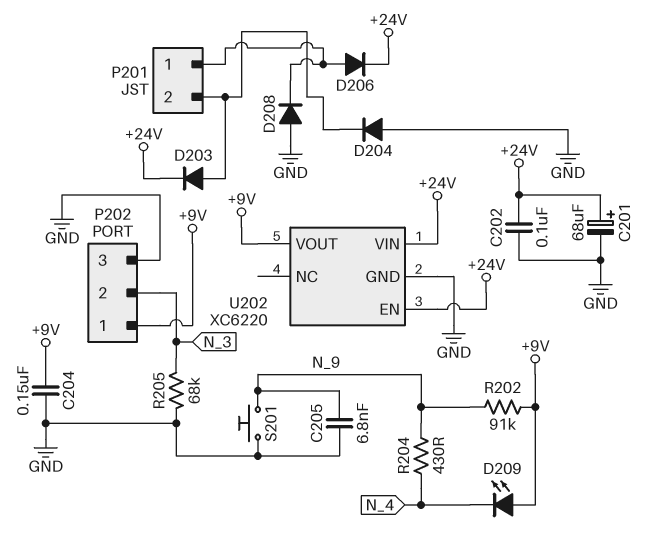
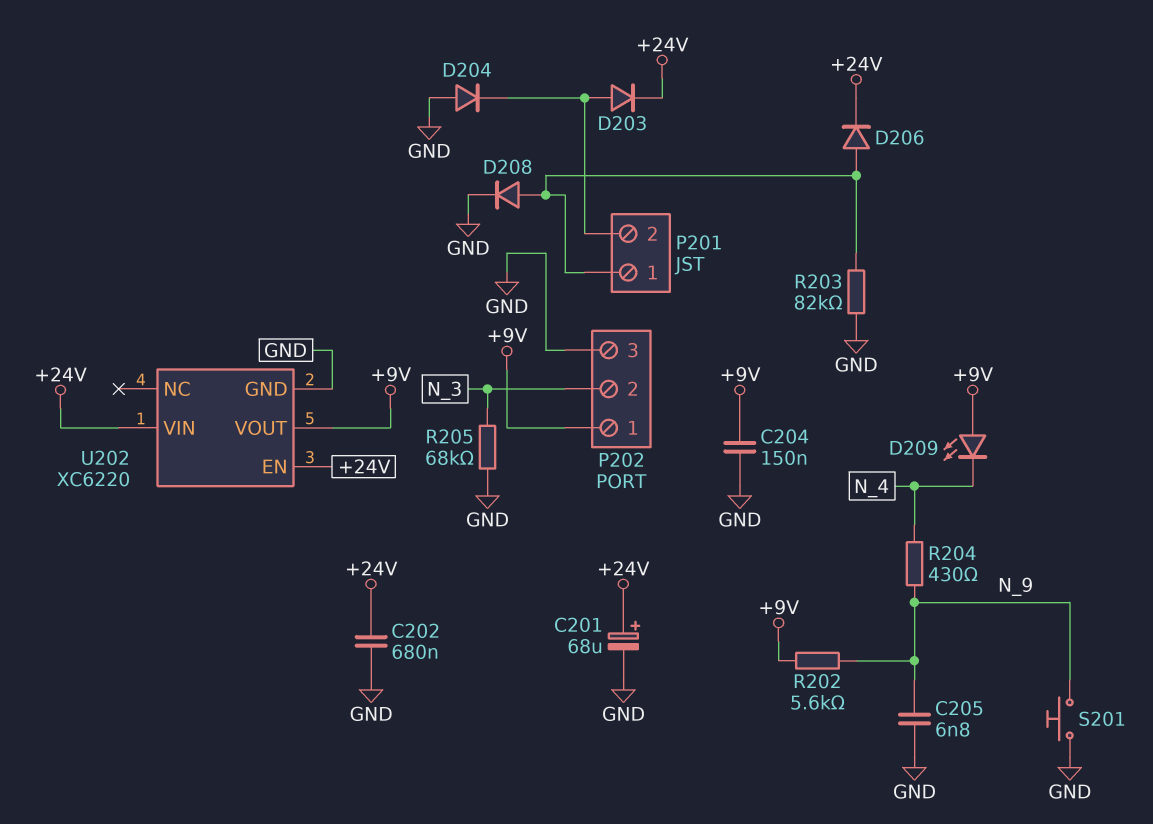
C202: 100nF (+24V, GND) -> 680nF (+24V, GND)
D208: diode (A GND, K P201/1) -> diode (A P201/1, K GND)
R202: 91k (+9V, N_9) -> 5.6k (+9V, N_9)
R203: none -> 82k (GND, P201/1)

